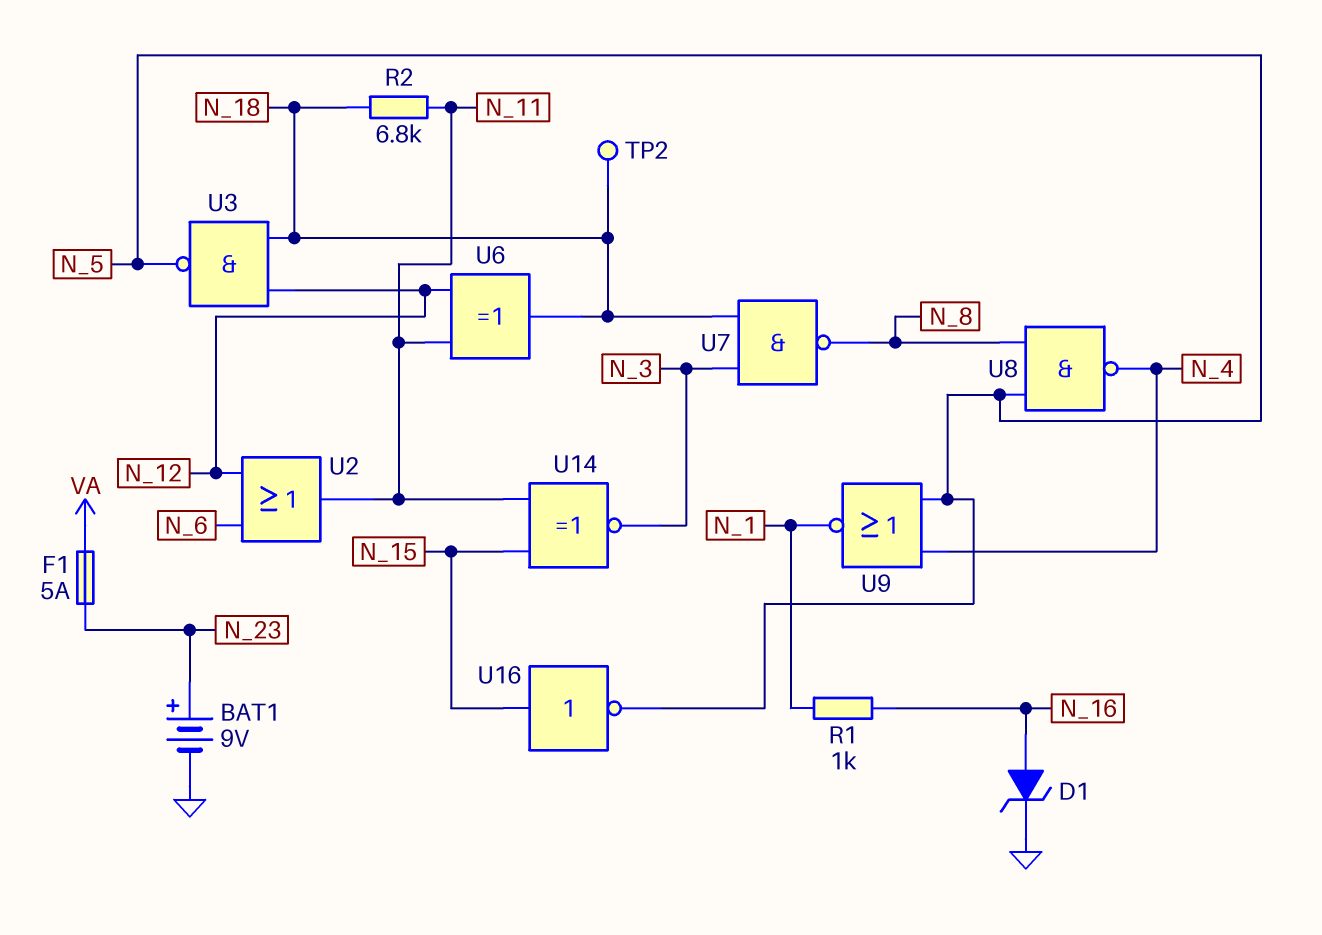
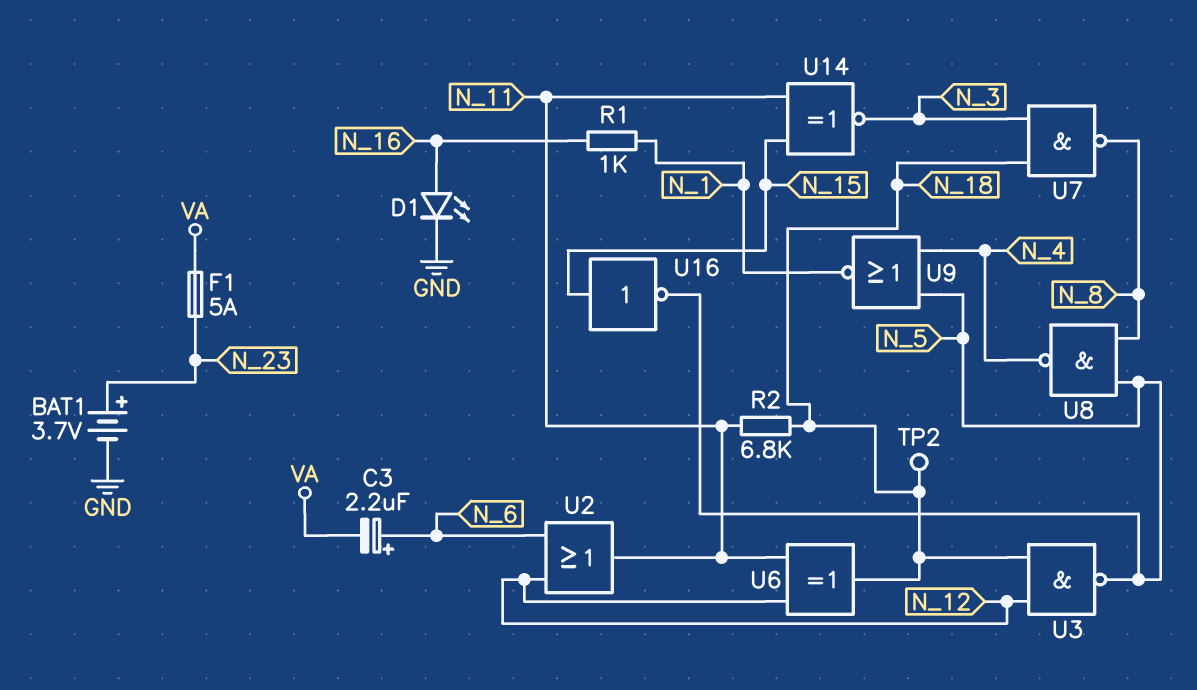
BAT1: 9V (plus N_23, minus GND) -> 3.7V (plus N_23, minus GND)
C3: none -> 2.2uF (plus N_6, minus VA)
D1: zener (A N_16, K GND) -> LED (A N_16, K GND)

